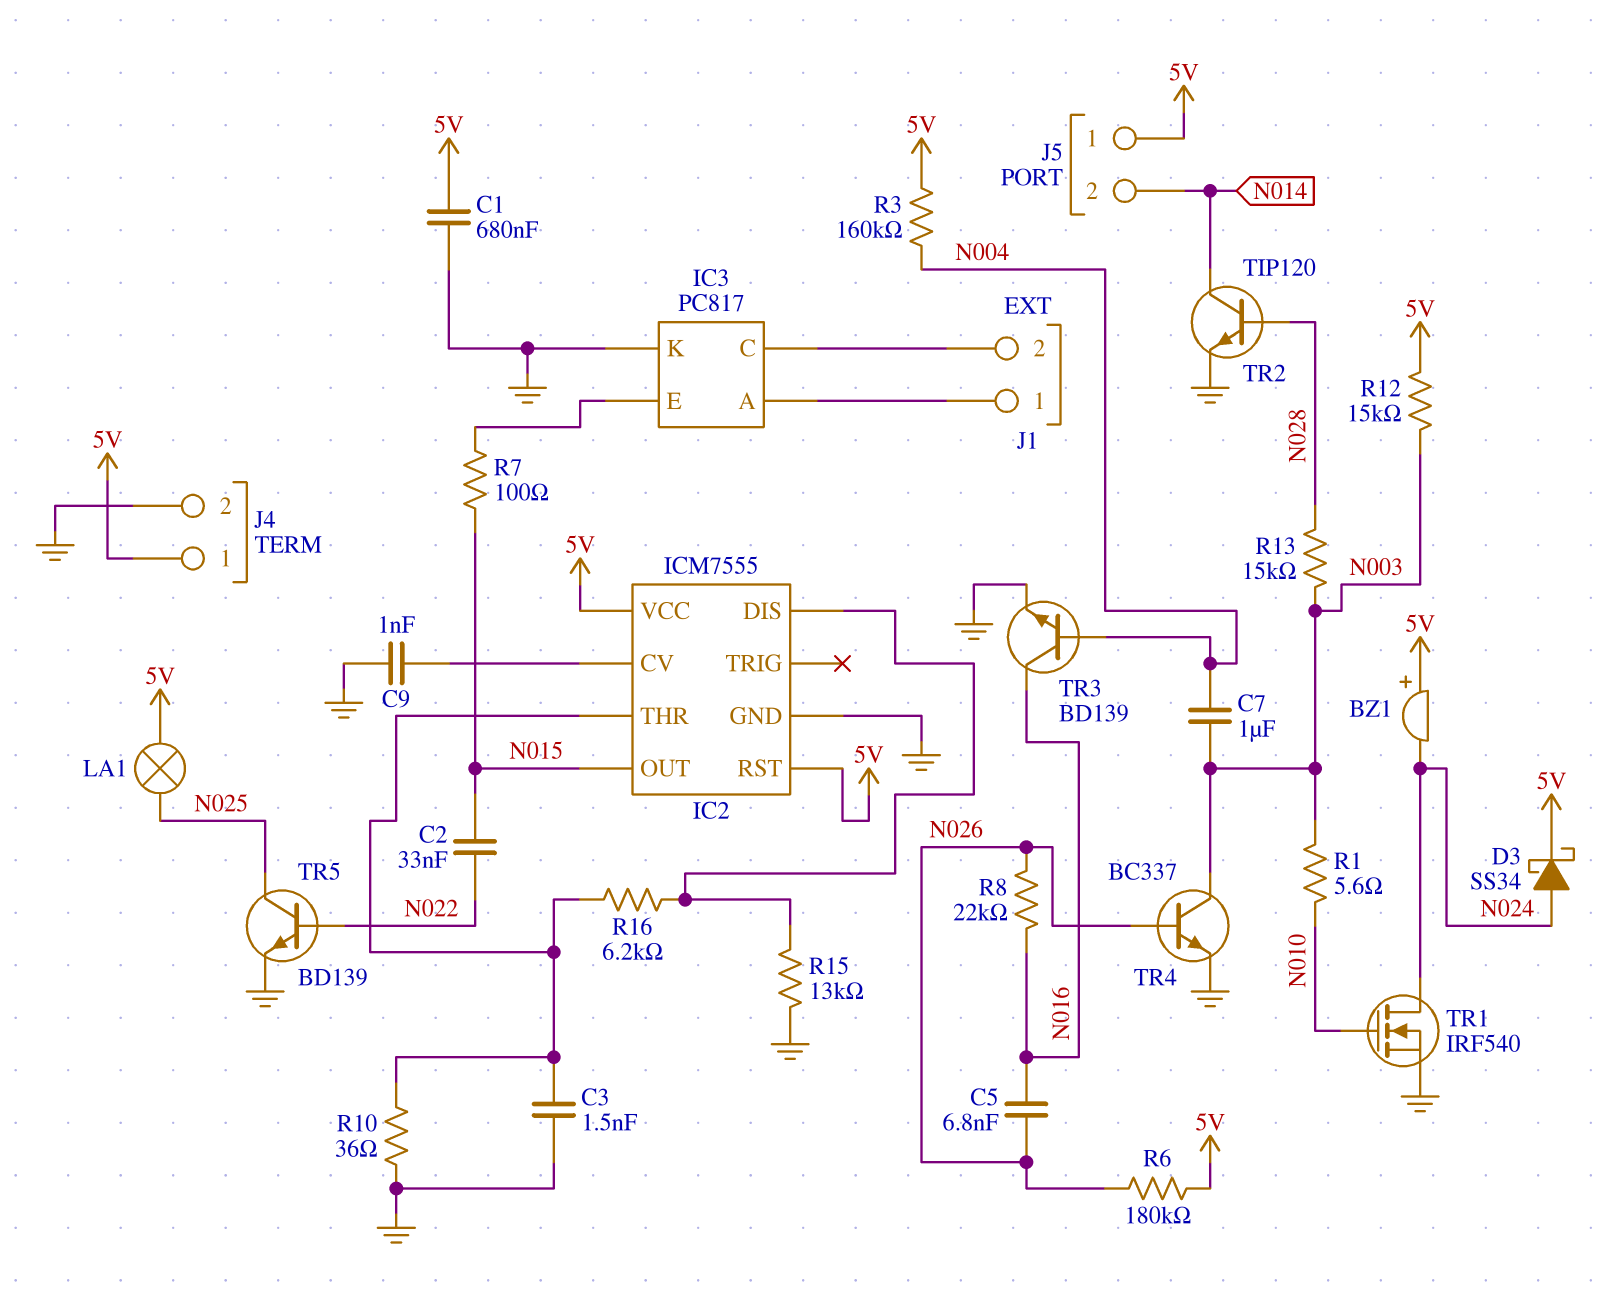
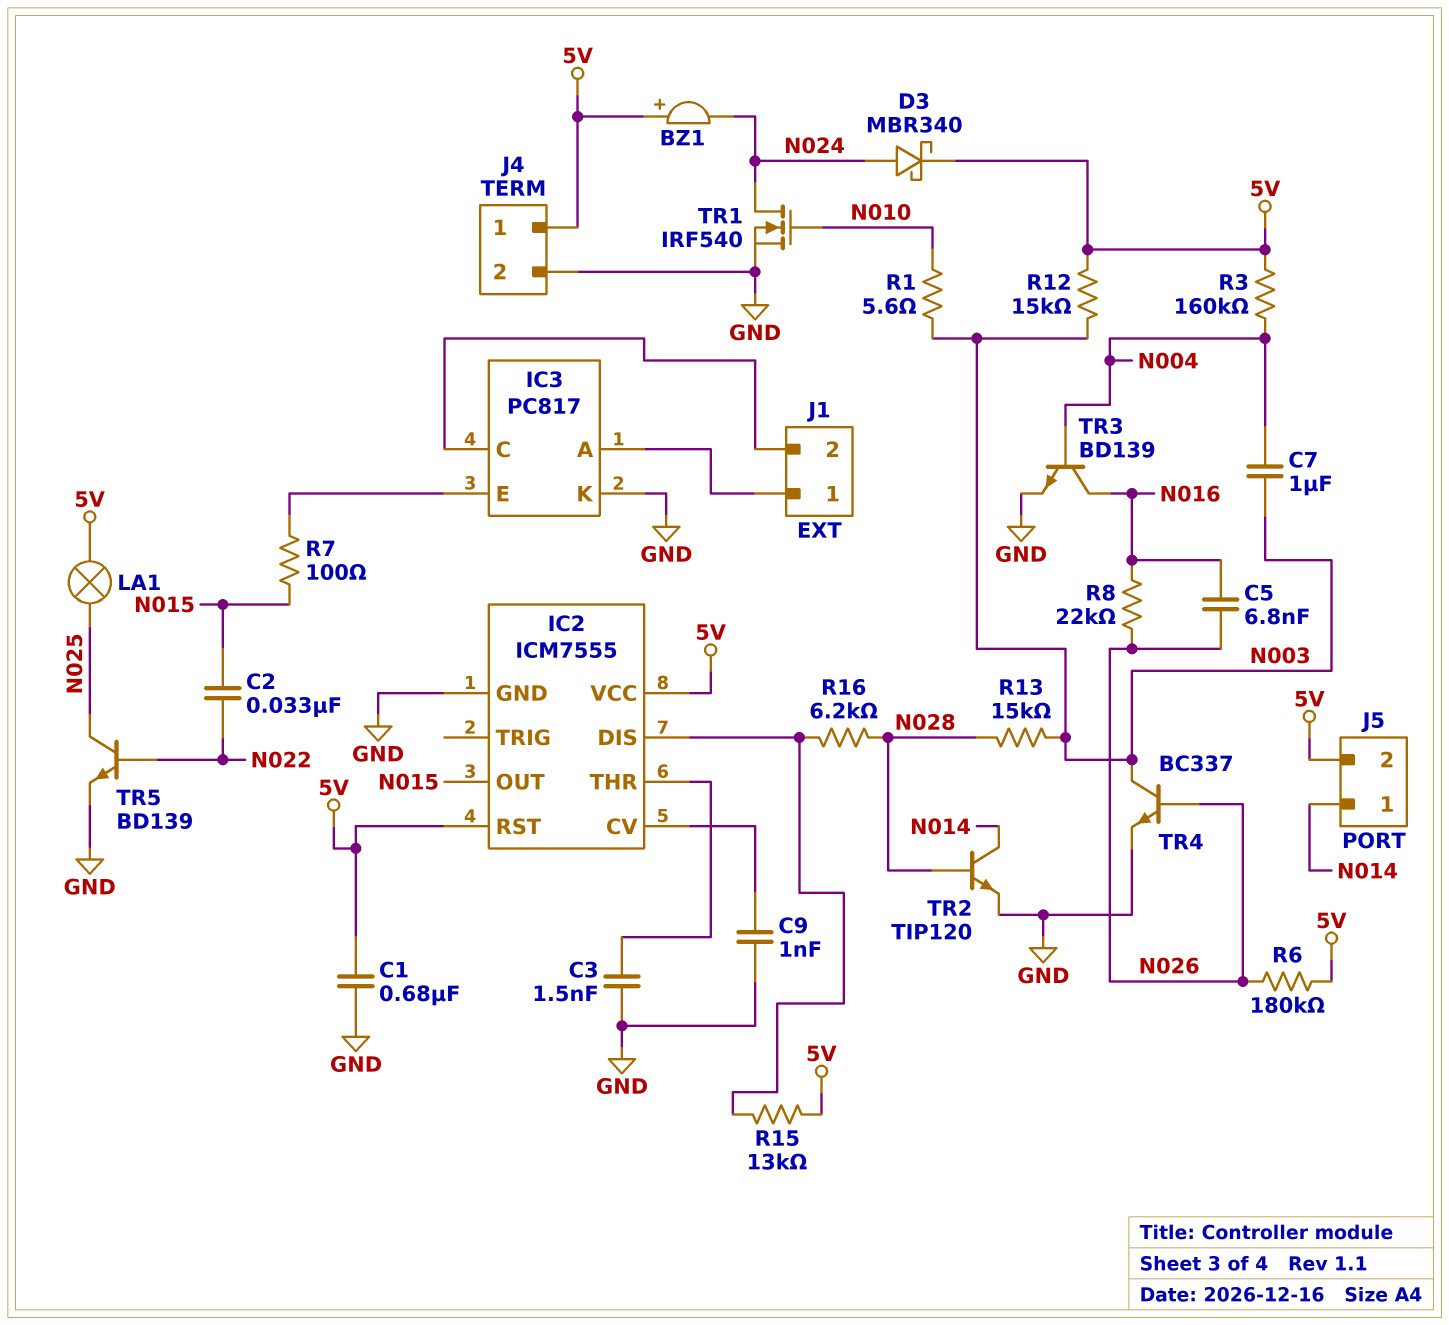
D3: schottky SS34 (A N024, K 5V) -> schottky MBR340 (A N024, K 5V)
J5 pin 1: 5V -> N014
J5 pin 2: N014 -> 5V
R10: 36 (GND, IC2/THR) -> none
R15: 13k (GND, IC2/DIS) -> 13k (5V, IC2/DIS)
R16: 6.2k (IC2/DIS, IC2/THR) -> 6.2k (IC2/DIS, N028)

